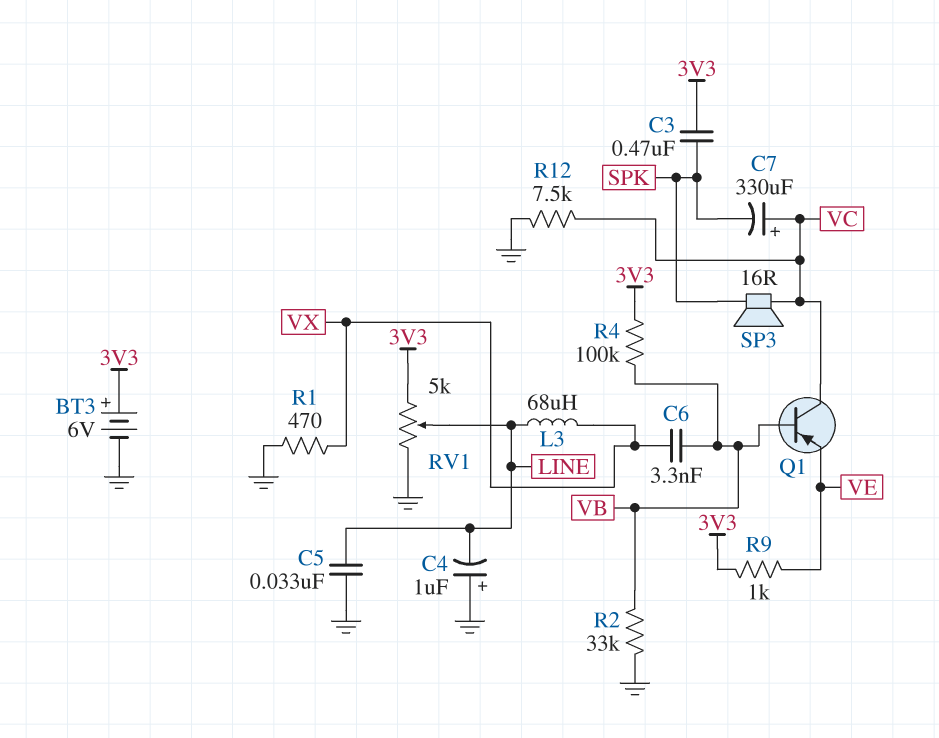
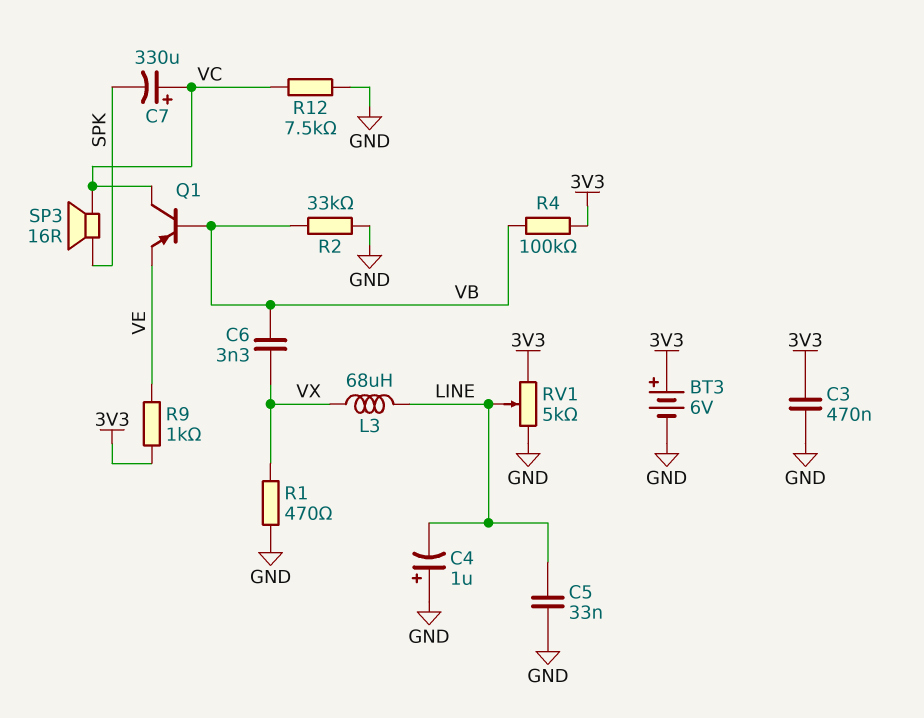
C3: 470nF (3V3, SPK) -> 470nF (3V3, GND)

